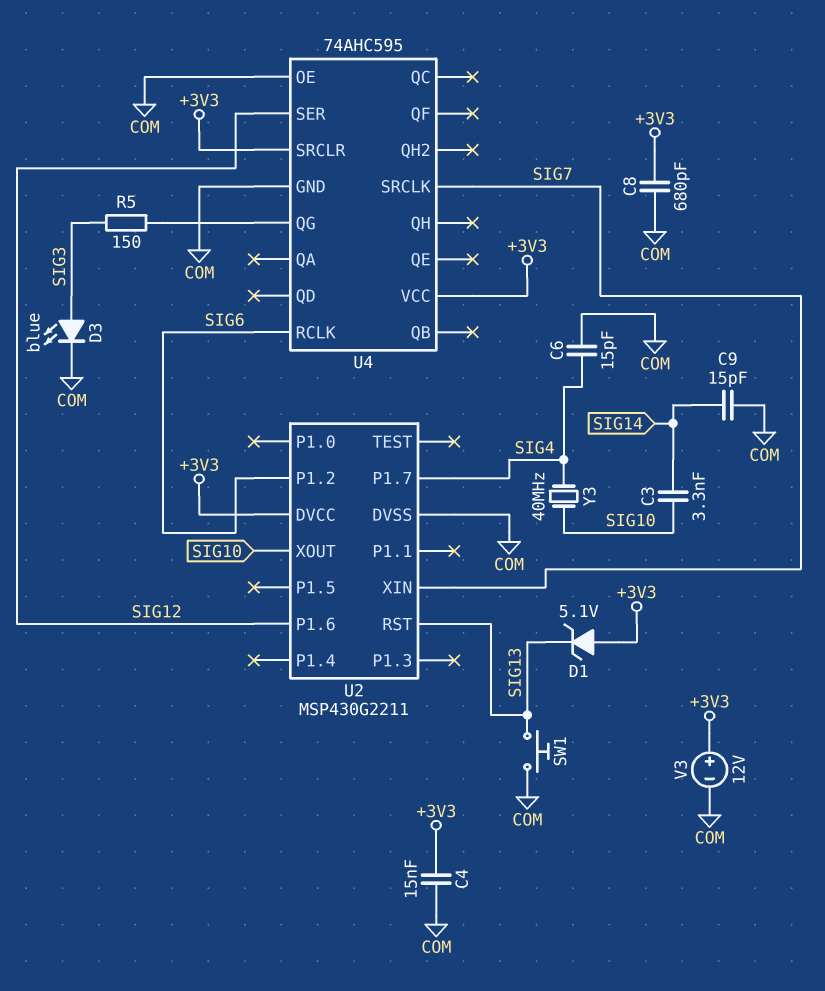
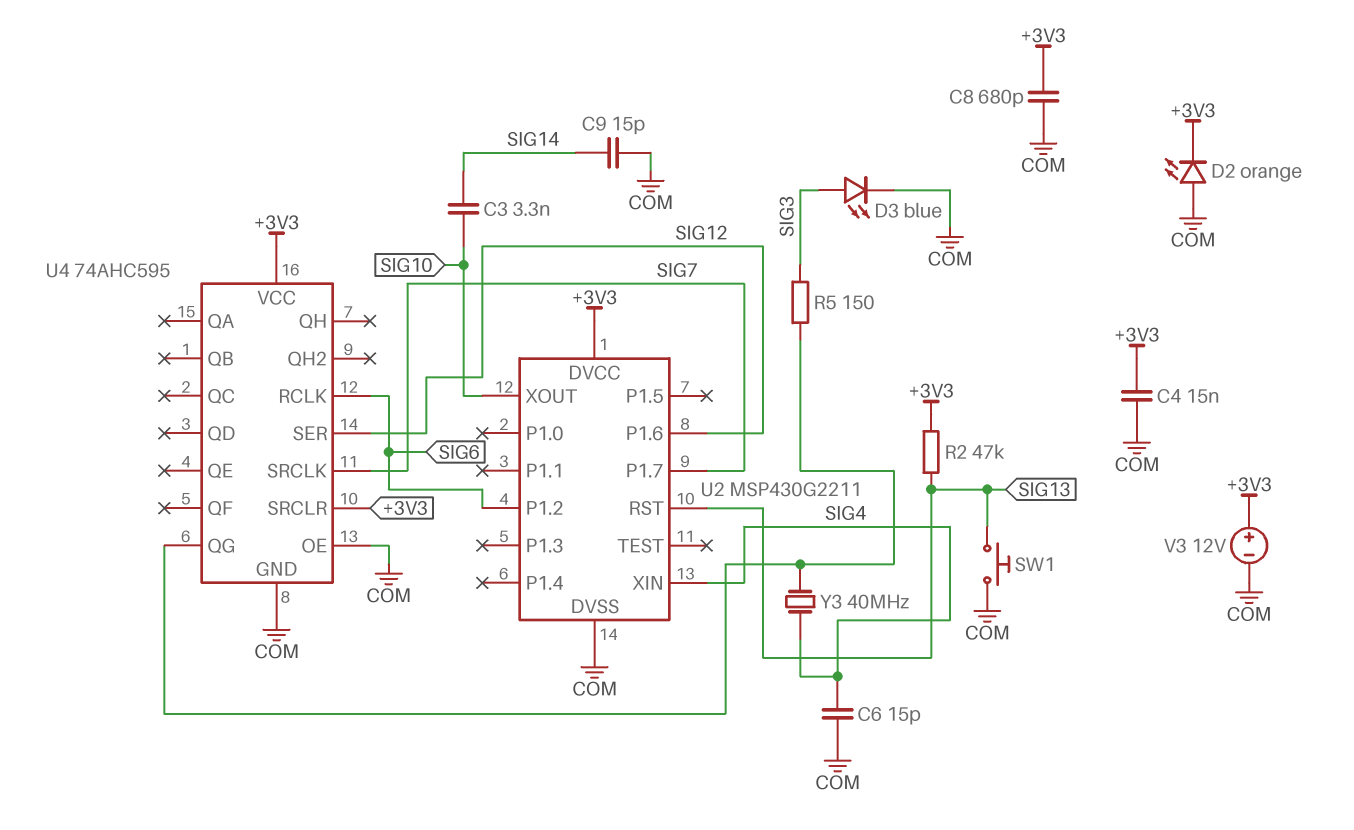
D1: zener 5.1V (A +3V3, K SIG13) -> none
D2: none -> LED orange (A COM, K +3V3)
R2: none -> 47k (+3V3, SIG13)
U2 pin P1.7: SIG4 -> SIG7
U2 pin XIN: SIG7 -> SIG4
Y3: 40MHz (SIG4, SIG10) -> 40MHz (SIG4, U4/QG)

